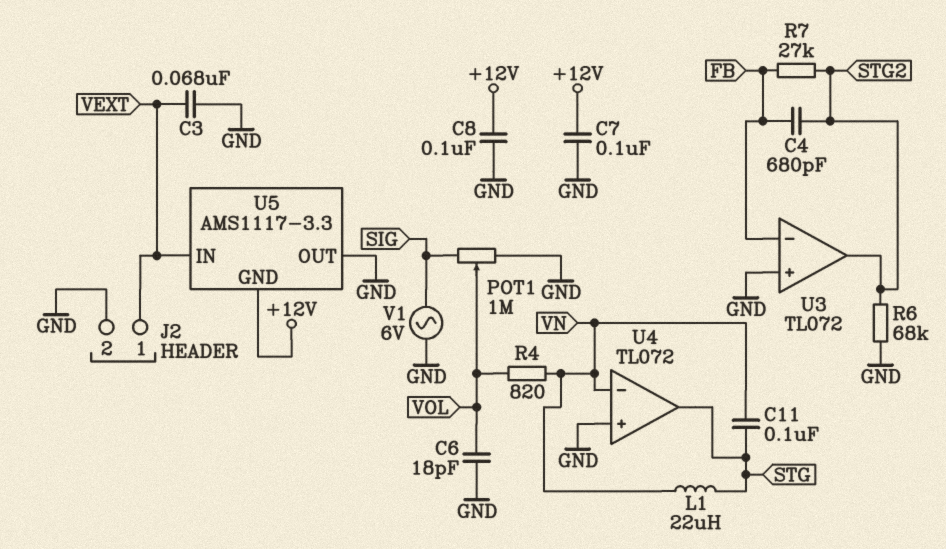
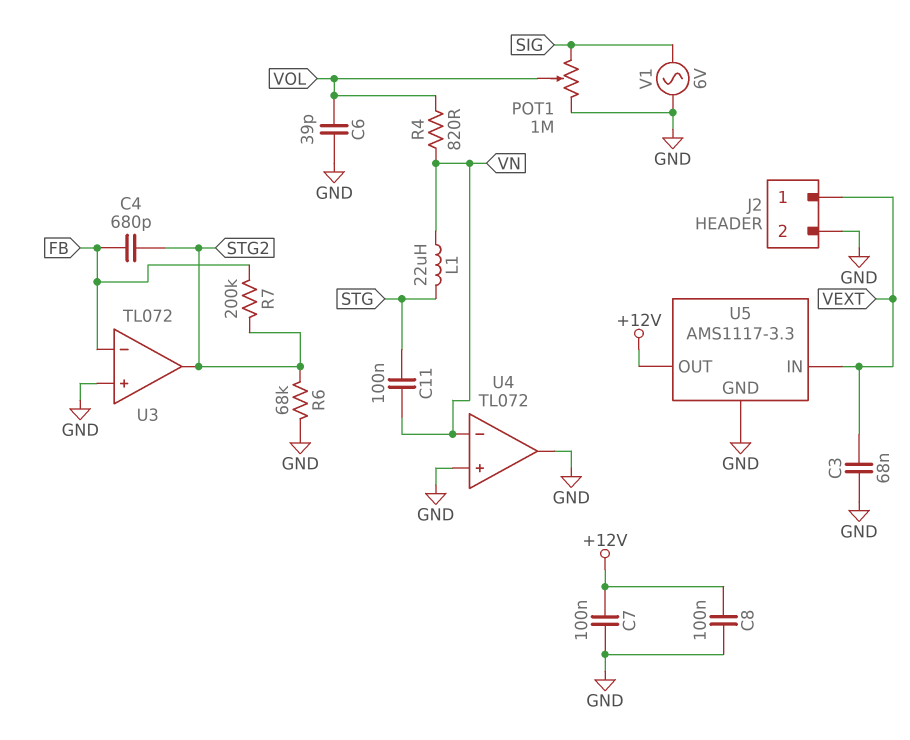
C6: 18pF (GND, VOL) -> 39pF (GND, VOL)
R7: 27k (FB, STG2) -> 200k (FB, STG2)
U4 pin out: STG -> GND
U5 pin GND: +12V -> GND
U5 pin OUT: GND -> +12V

